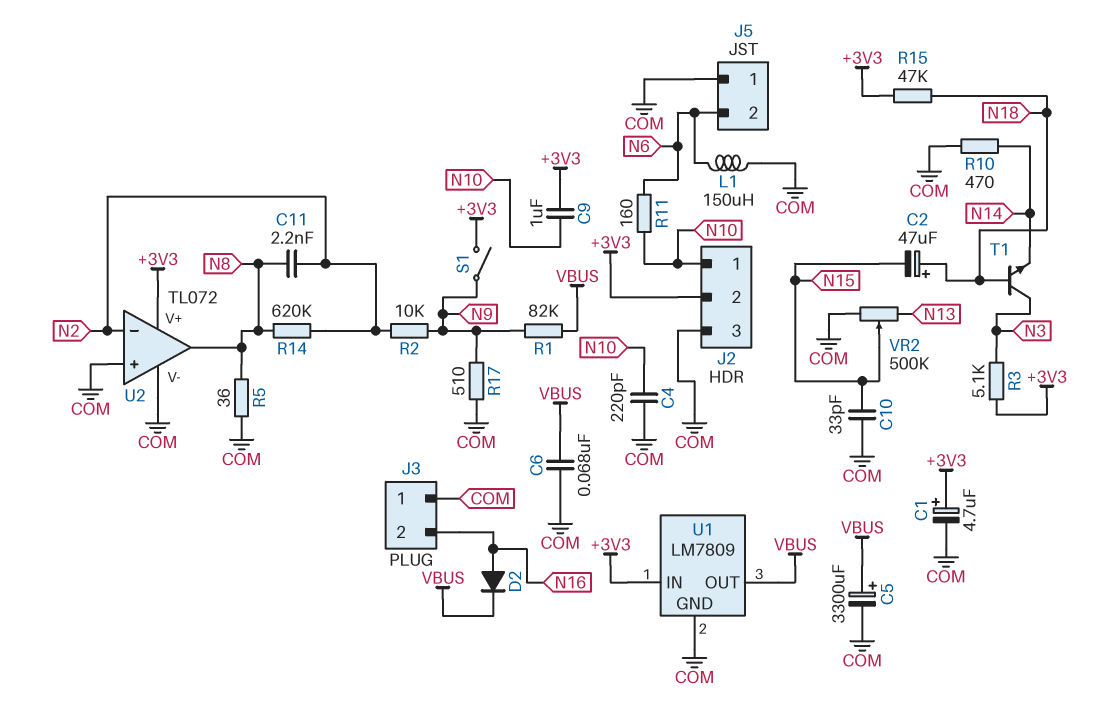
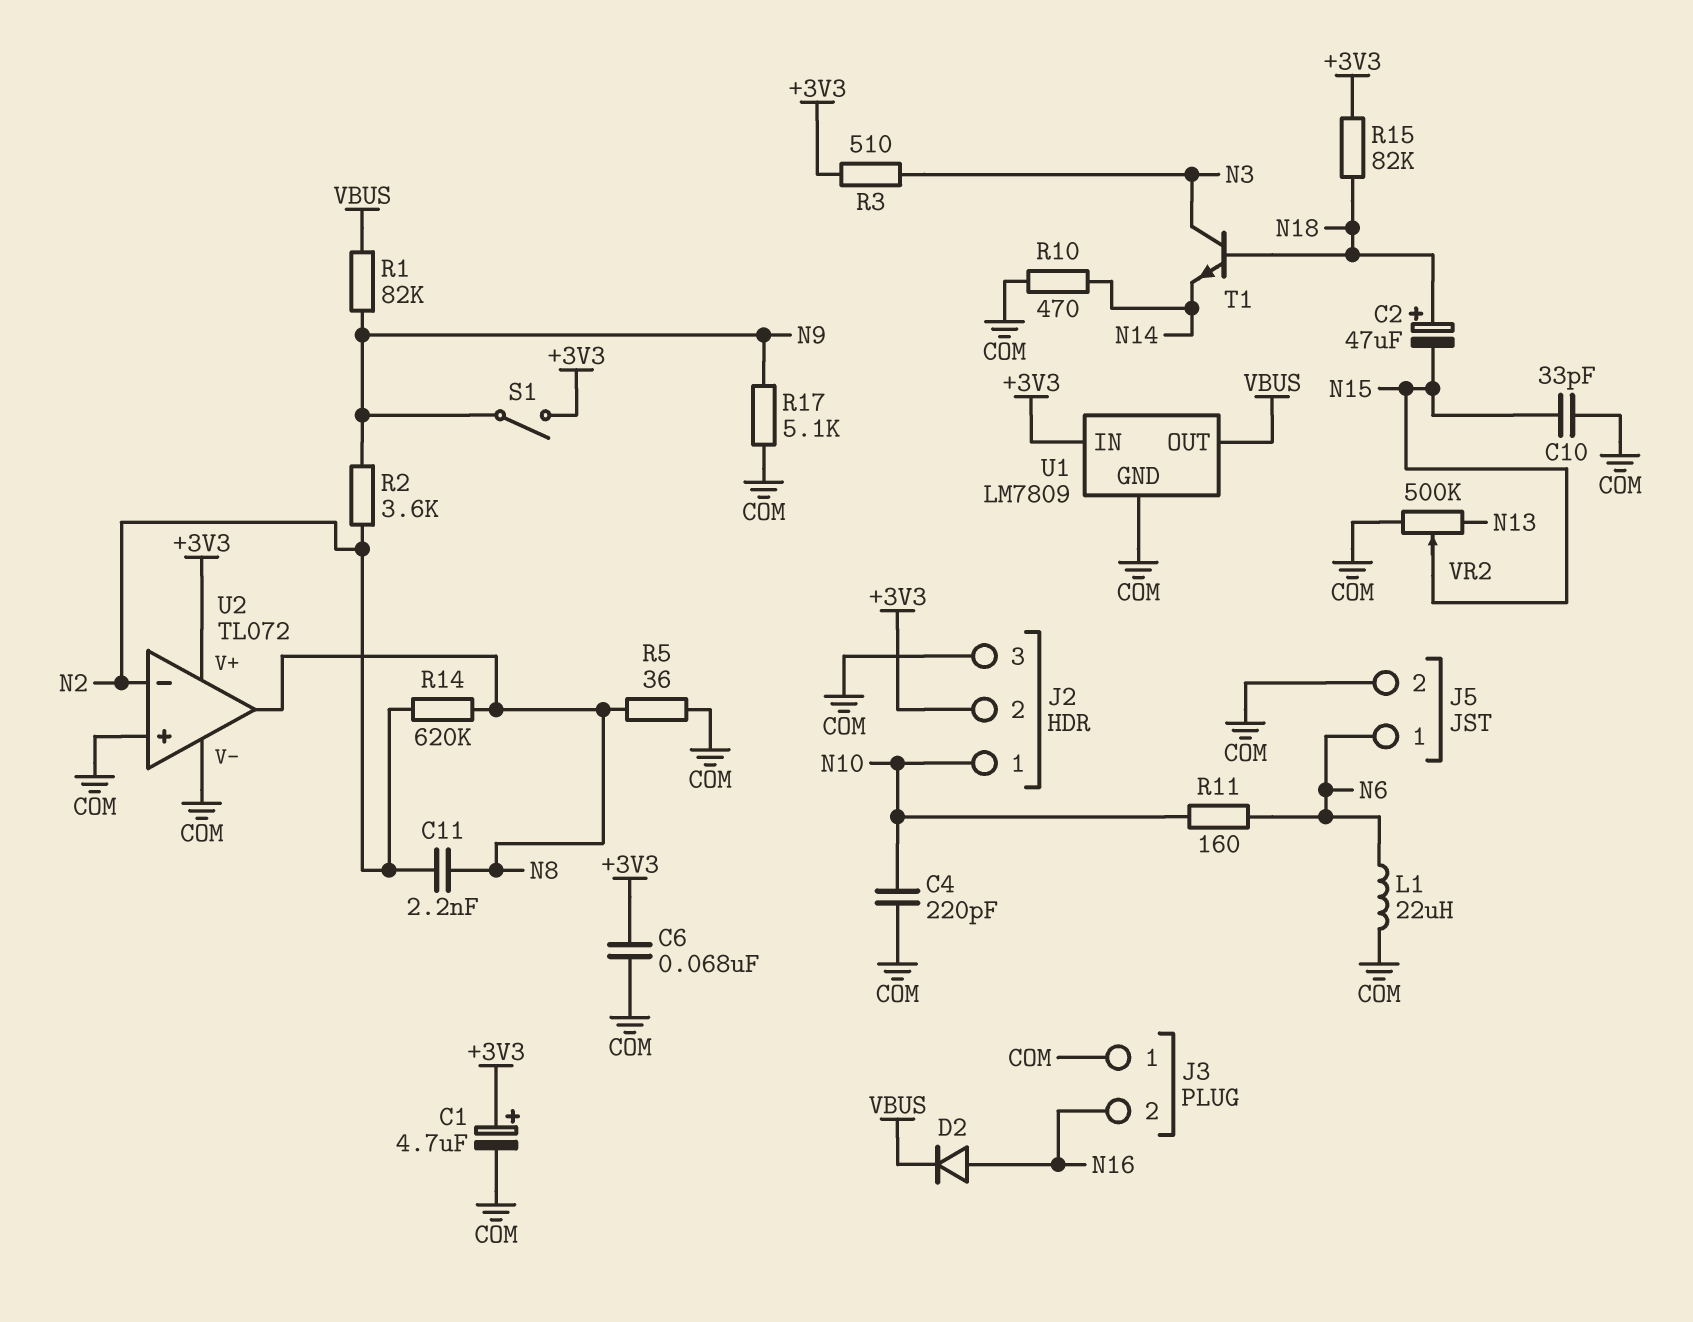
C5: 3300uF (plus VBUS, minus COM) -> none
C6: 68nF (COM, VBUS) -> 68nF (+3V3, COM)
C9: 1uF (+3V3, N10) -> none
J5 pin 1: COM -> N6
J5 pin 2: N6 -> COM
L1: 150uH (COM, N6) -> 22uH (COM, N6)
R2: 10k (N2, N9) -> 3.6k (N2, N9)
R3: 5.1k (+3V3, N3) -> 510 (+3V3, N3)
R15: 47k (+3V3, N18) -> 82k (+3V3, N18)
R17: 510 (COM, N9) -> 5.1k (COM, N9)

